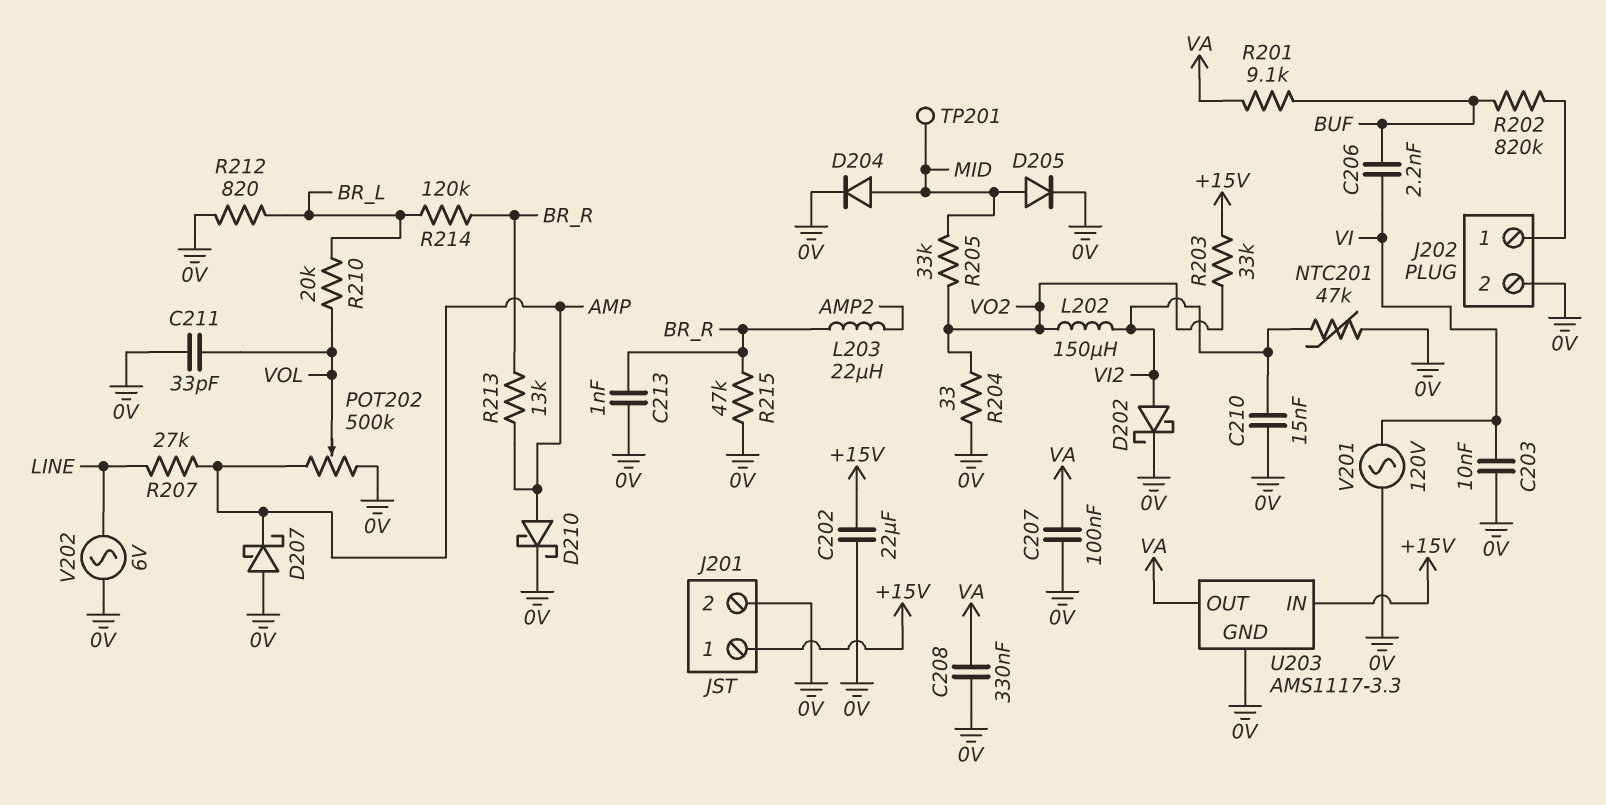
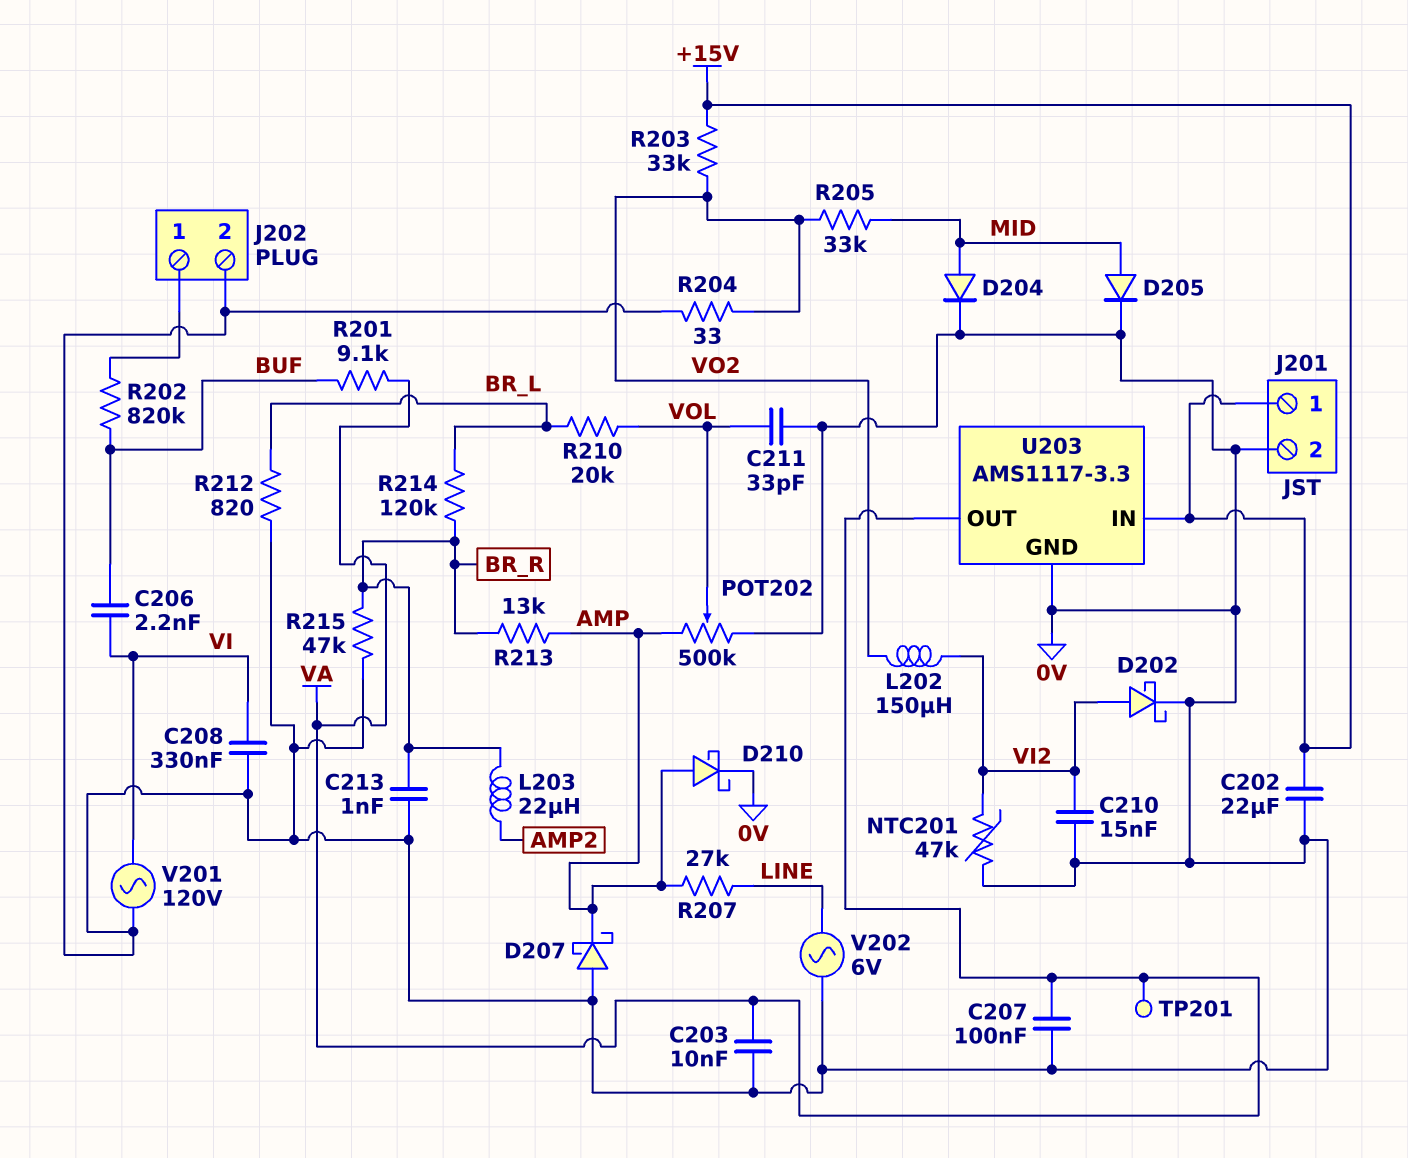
C203: 10nF (0V, VI) -> 10nF (0V, VA)
C208: 330nF (0V, VA) -> 330nF (0V, VI)
TP201: test point (MID) -> test point (VA)

